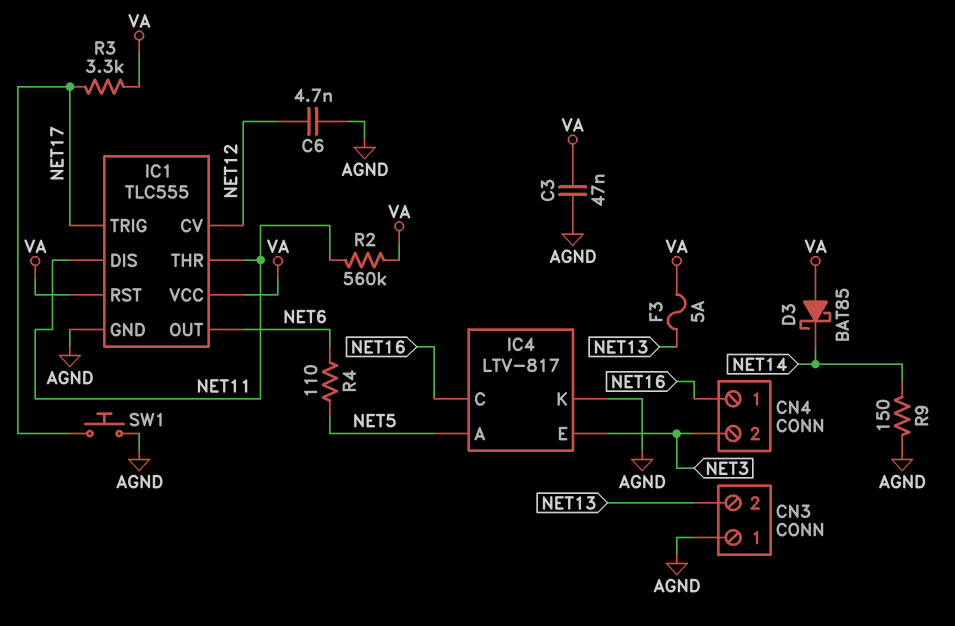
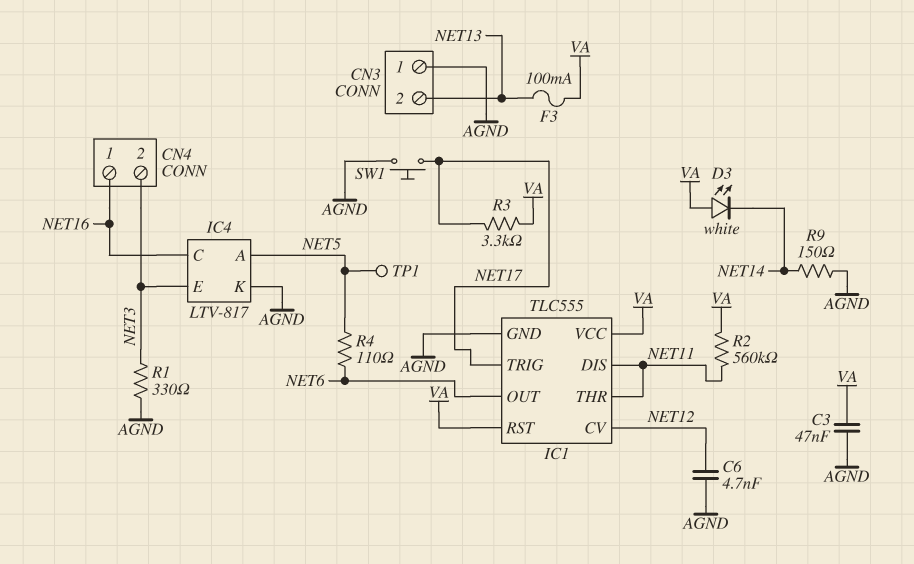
D3: schottky BAT85 (A VA, K NET14) -> LED white (A VA, K NET14)
F3: 5A (NET13, VA) -> 100mA (NET13, VA)
R1: none -> 330 (AGND, NET3)
TP1: none -> test point (NET5)

